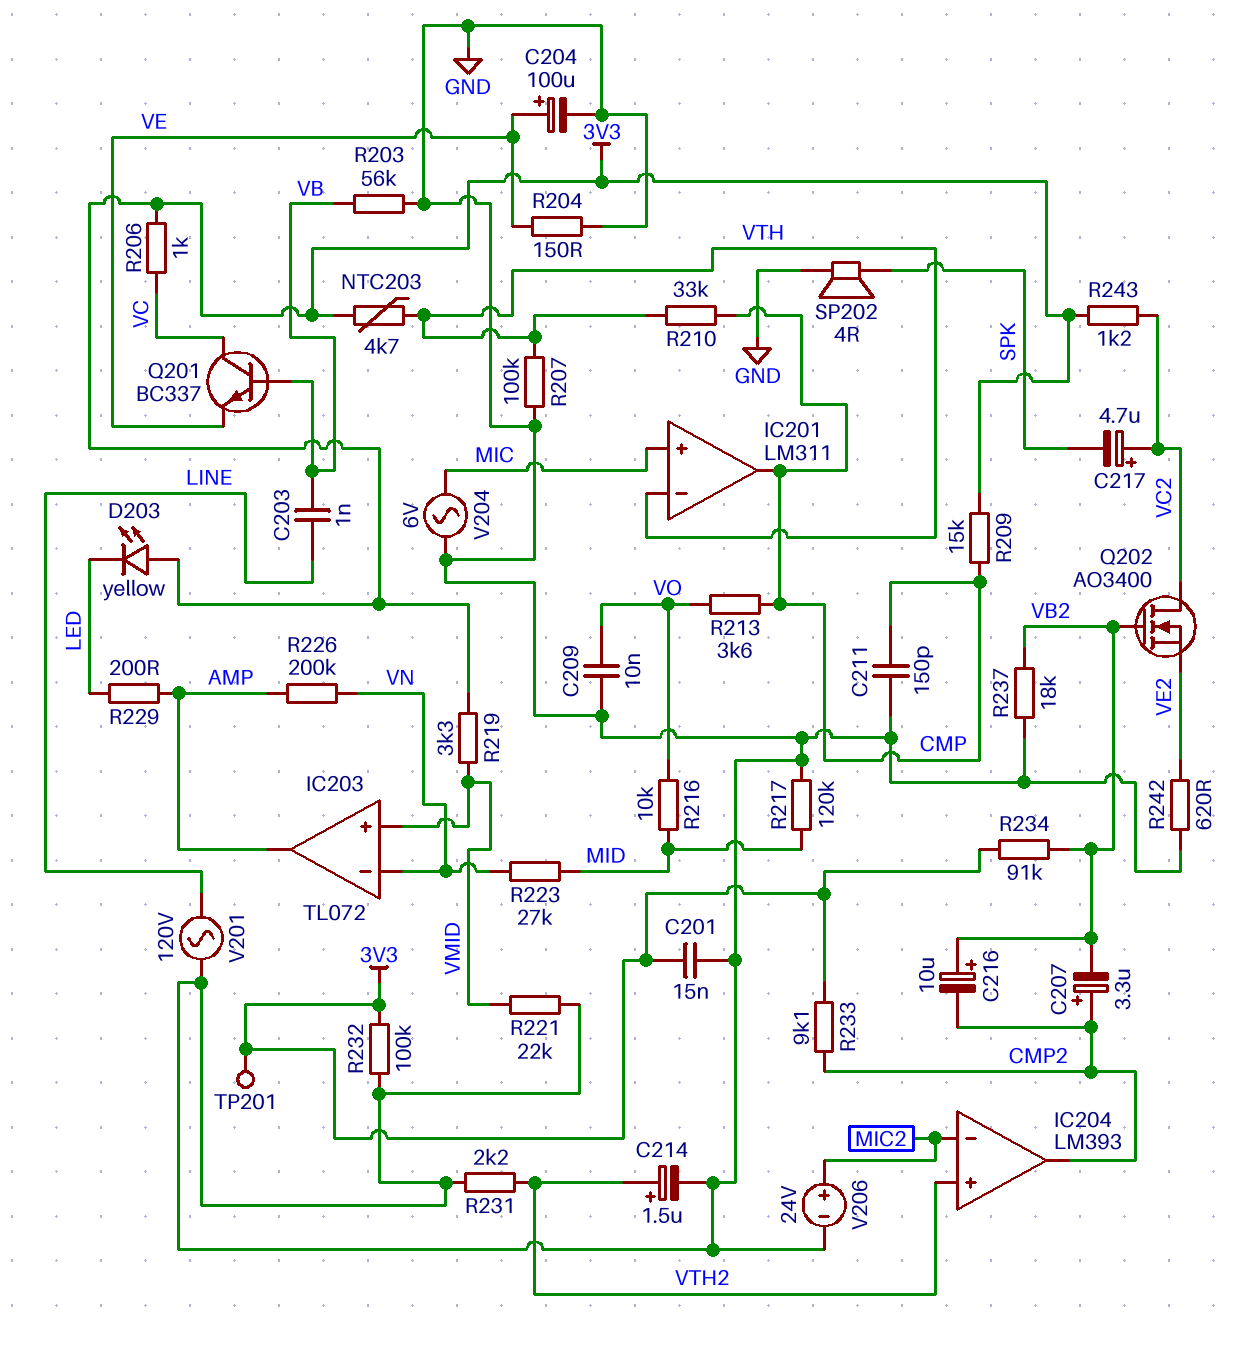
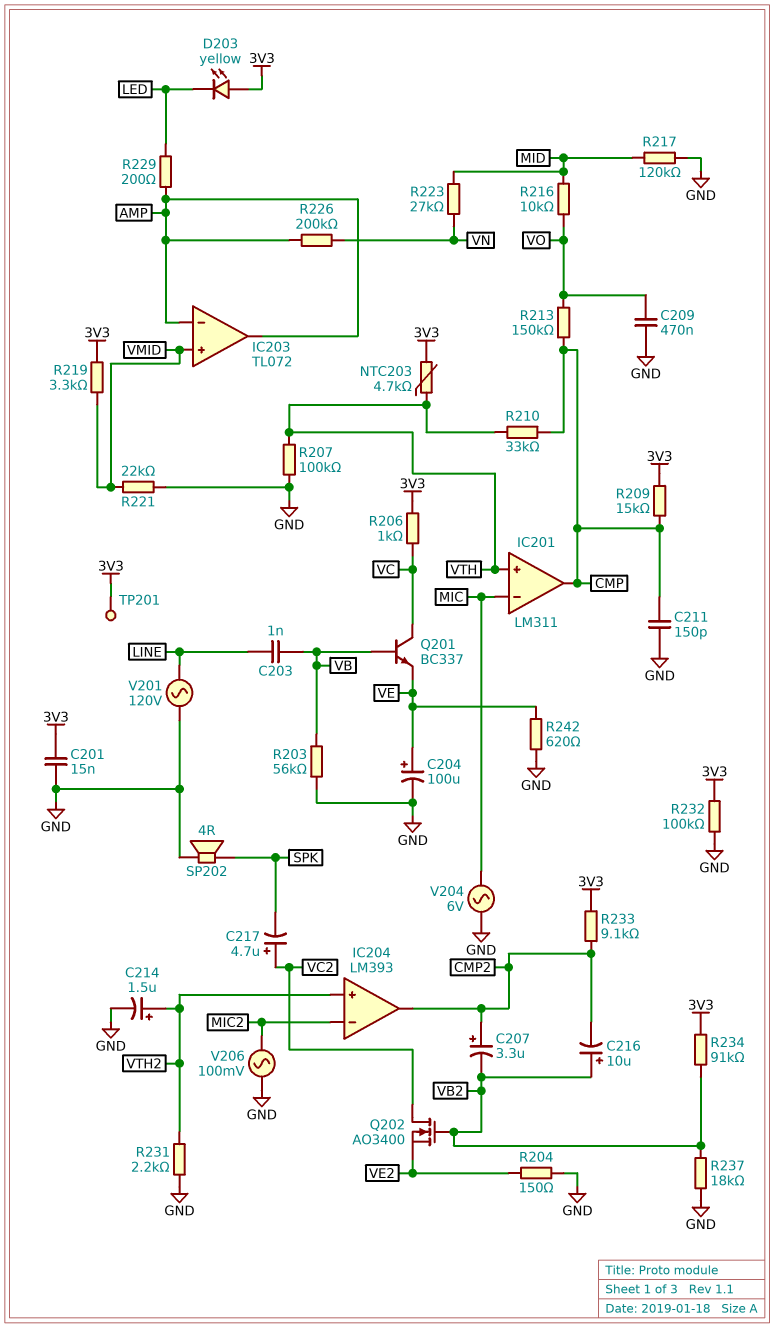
C209: 10nF (GND, VO) -> 470nF (GND, VO)
IC201 pin in+: MIC -> VTH
IC201 pin in-: VTH -> MIC
IC203 pin in-: VN -> AMP
R204: 150 (GND, VE) -> 150 (GND, VE2)
R213: 3.6k (CMP, VO) -> 150k (CMP, VO)
R242: 620 (GND, VE2) -> 620 (GND, VE)
R243: 1.2k (3V3, VC2) -> none
V206: 24V (plus MIC2, minus GND) -> AC 100mV (GND, MIC2)

